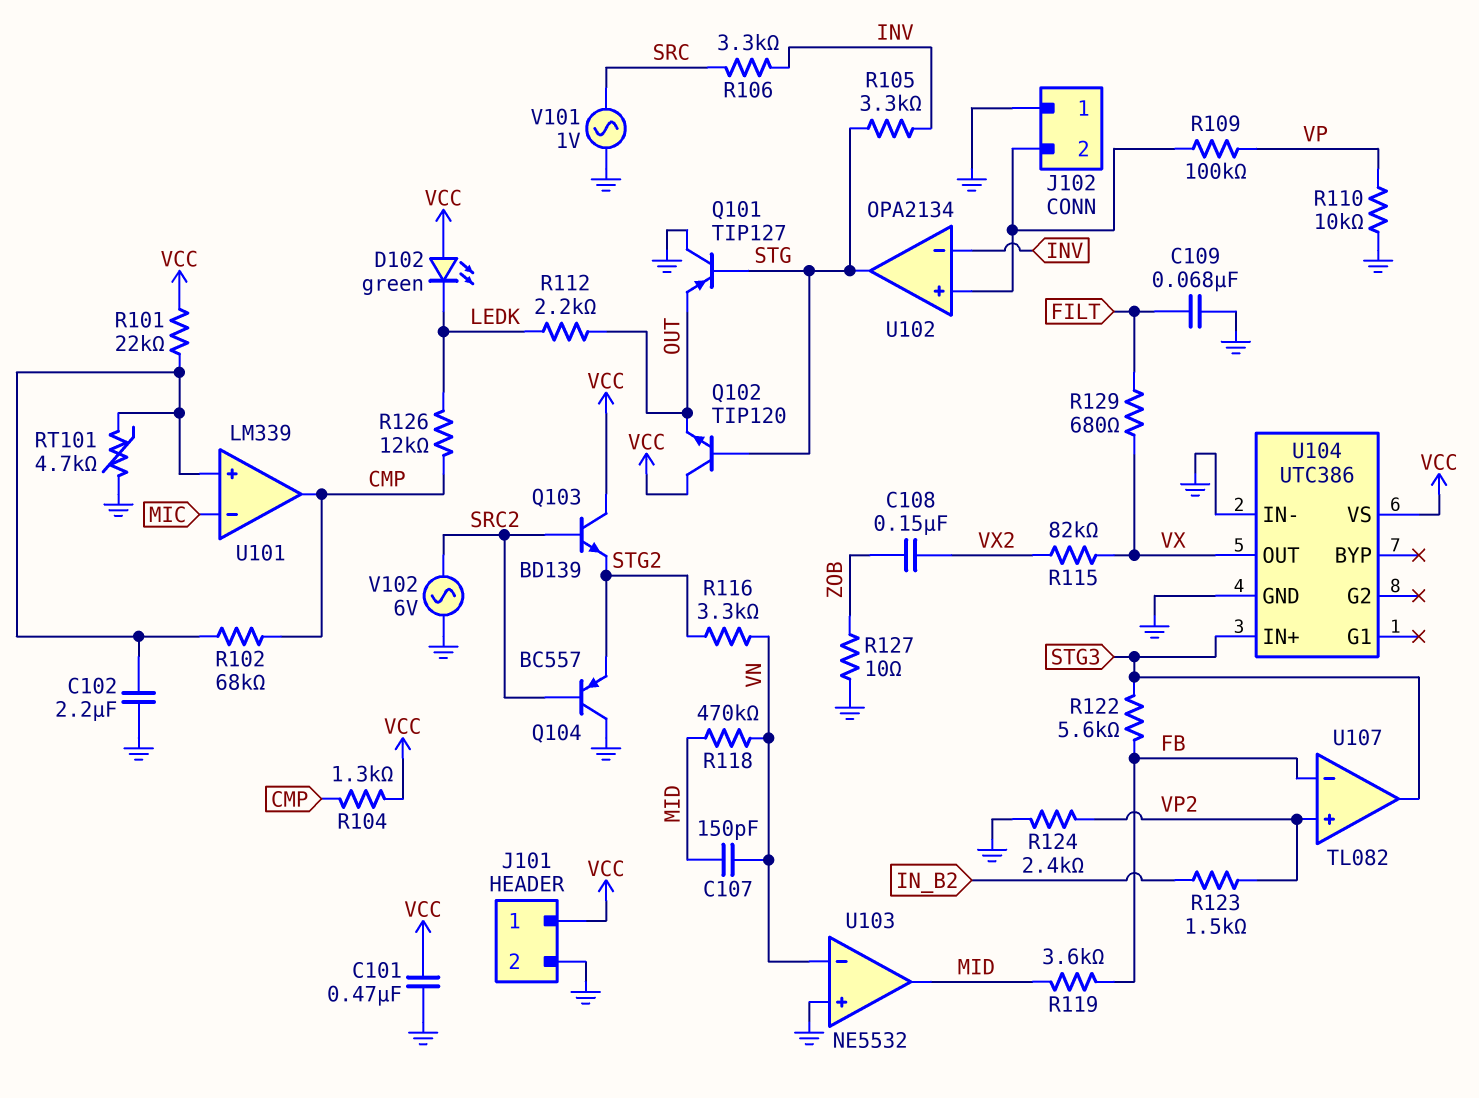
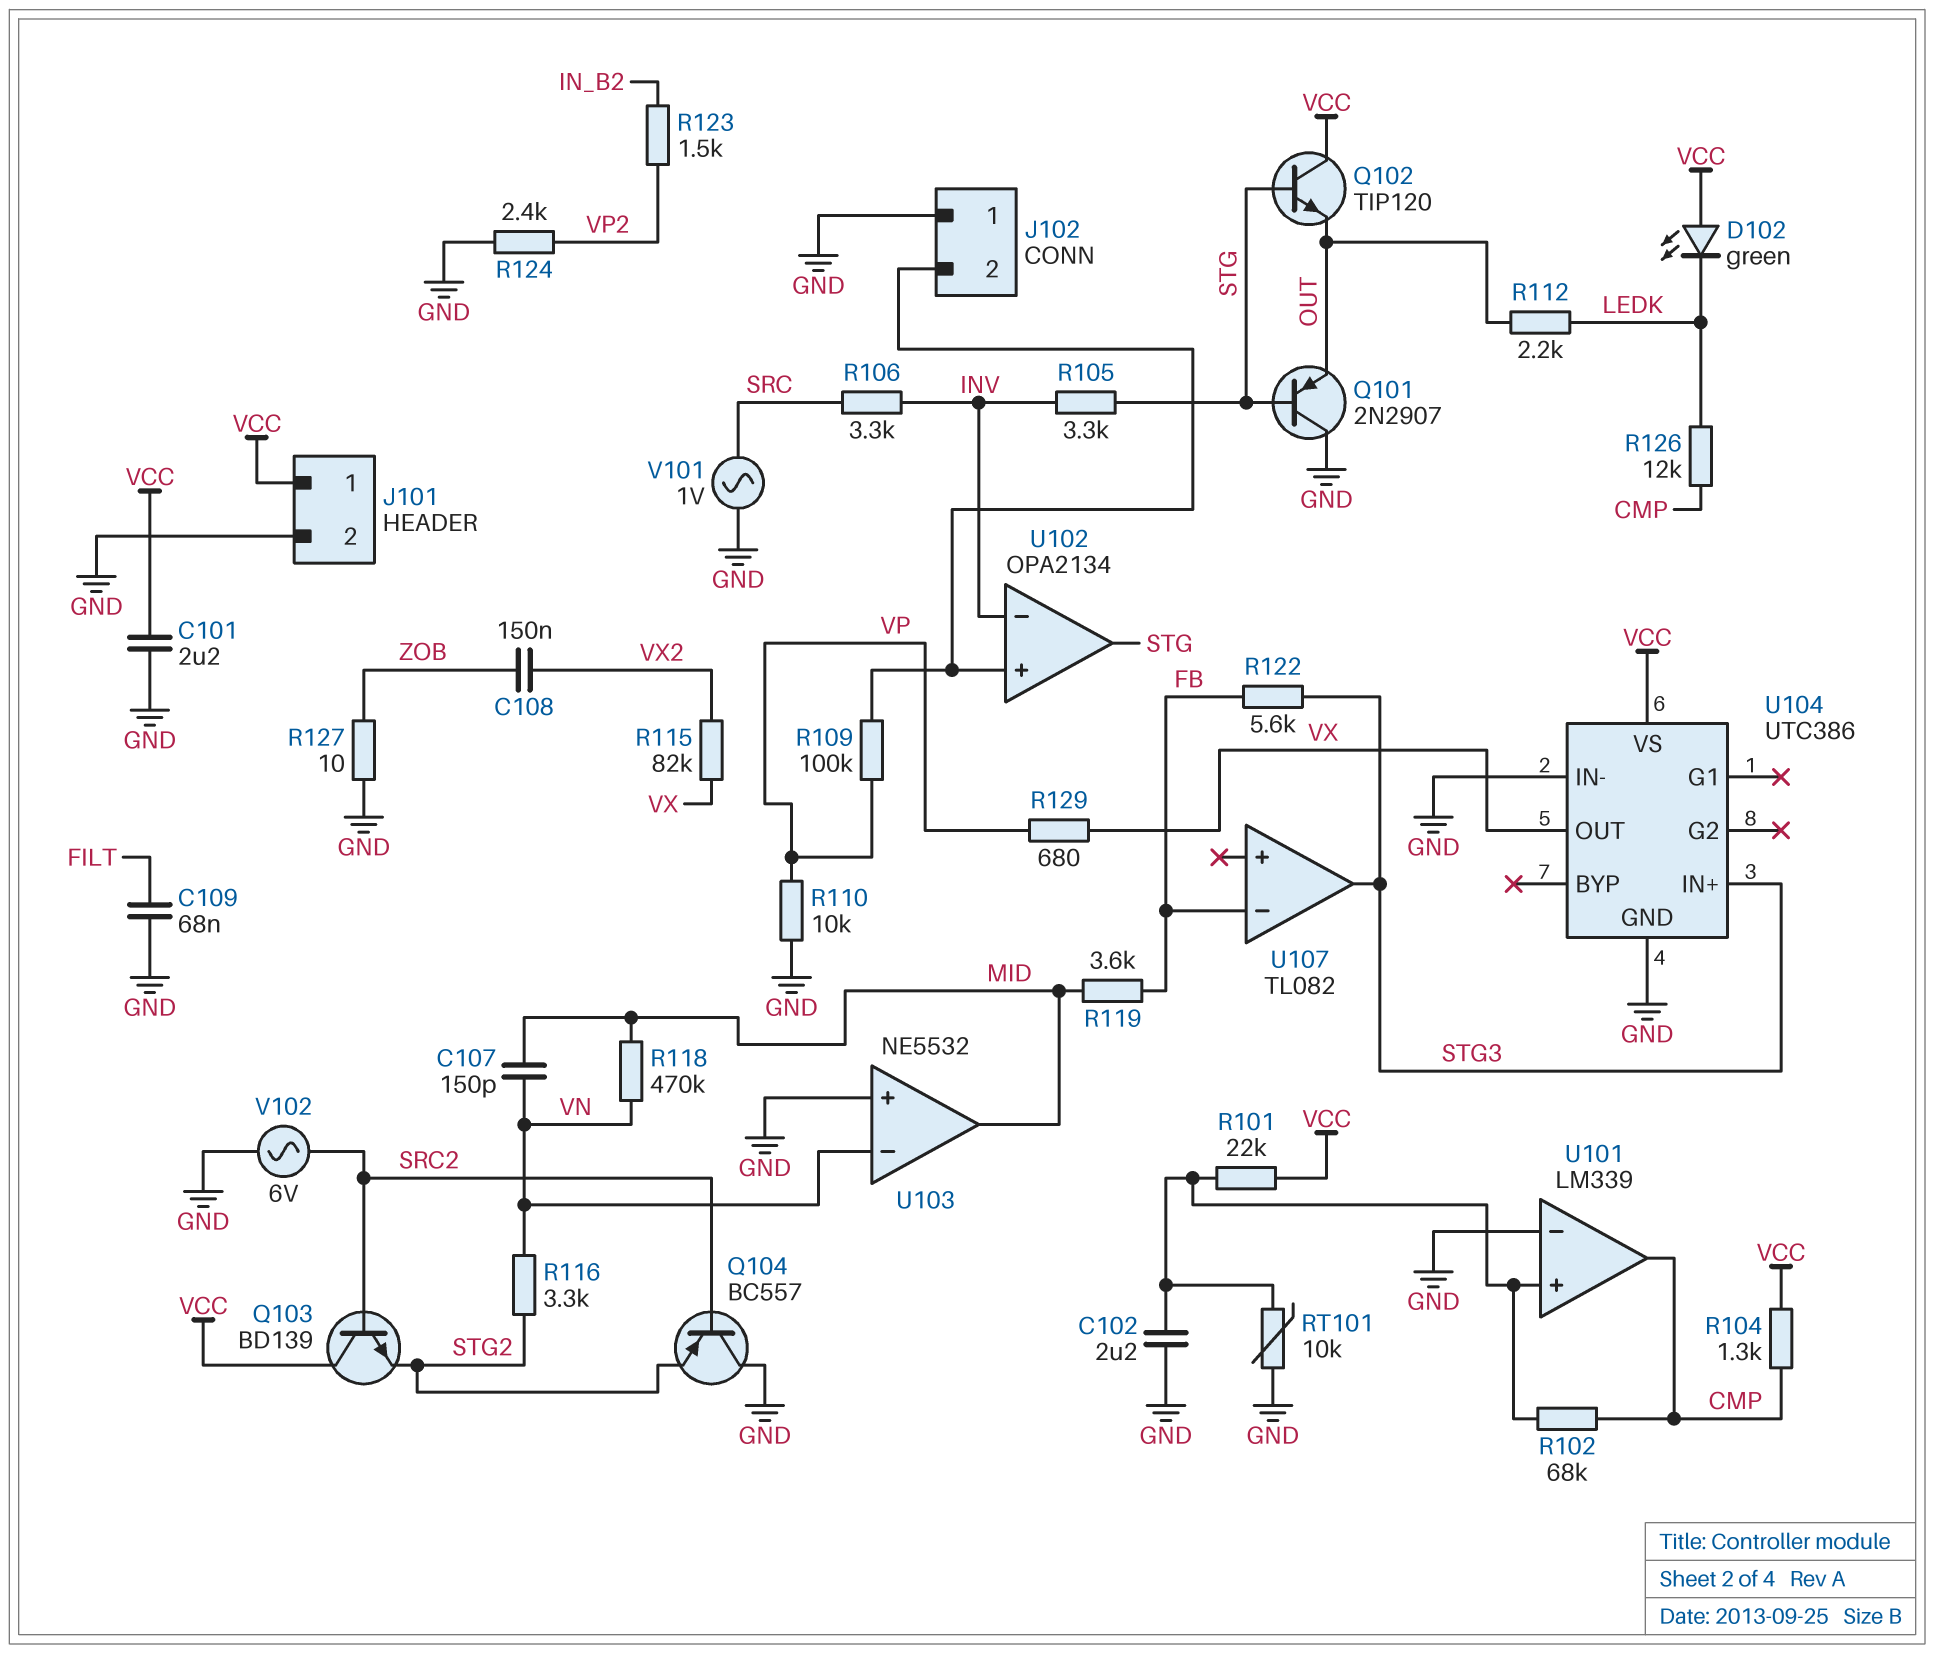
C101: 470nF (GND, VCC) -> 2.2uF (GND, VCC)
Q101: PNP TIP127 (B STG, C GND, E OUT) -> PNP 2N2907 (B STG, C GND, E OUT)
R129: 680 (FILT, VX) -> 680 (VP, VX)
RT101: 4.7k (GND, U101/in+) -> 10k (GND, U101/in+)
U101 pin in-: MIC -> GND
U107 pin in+: VP2 -> none

